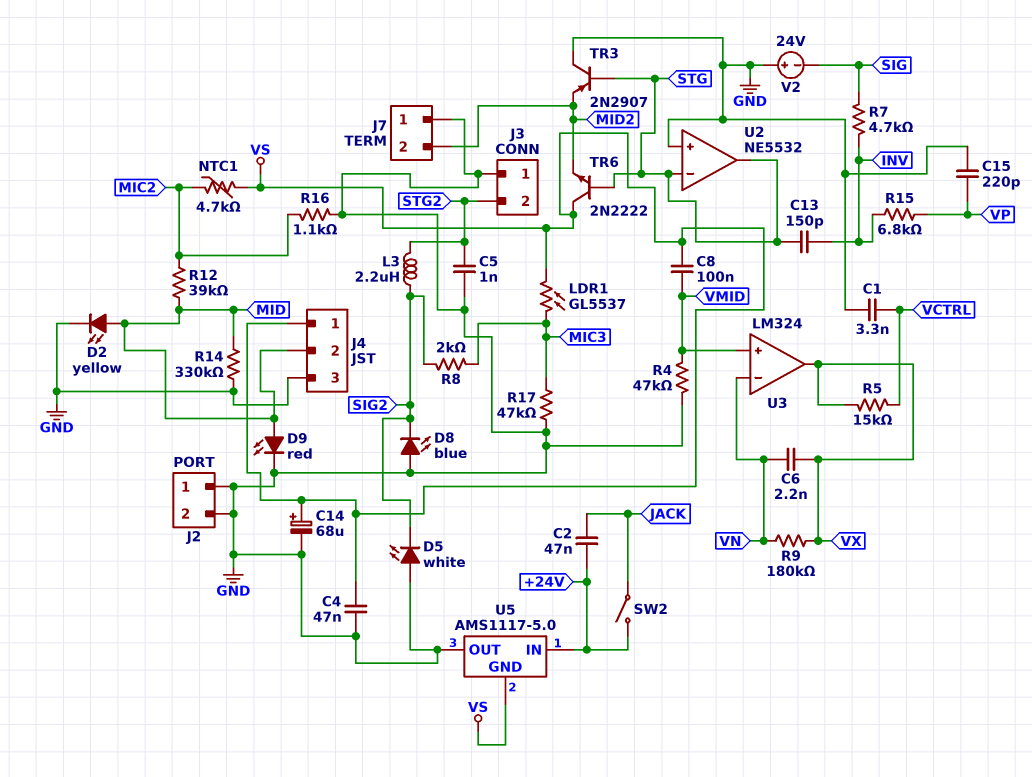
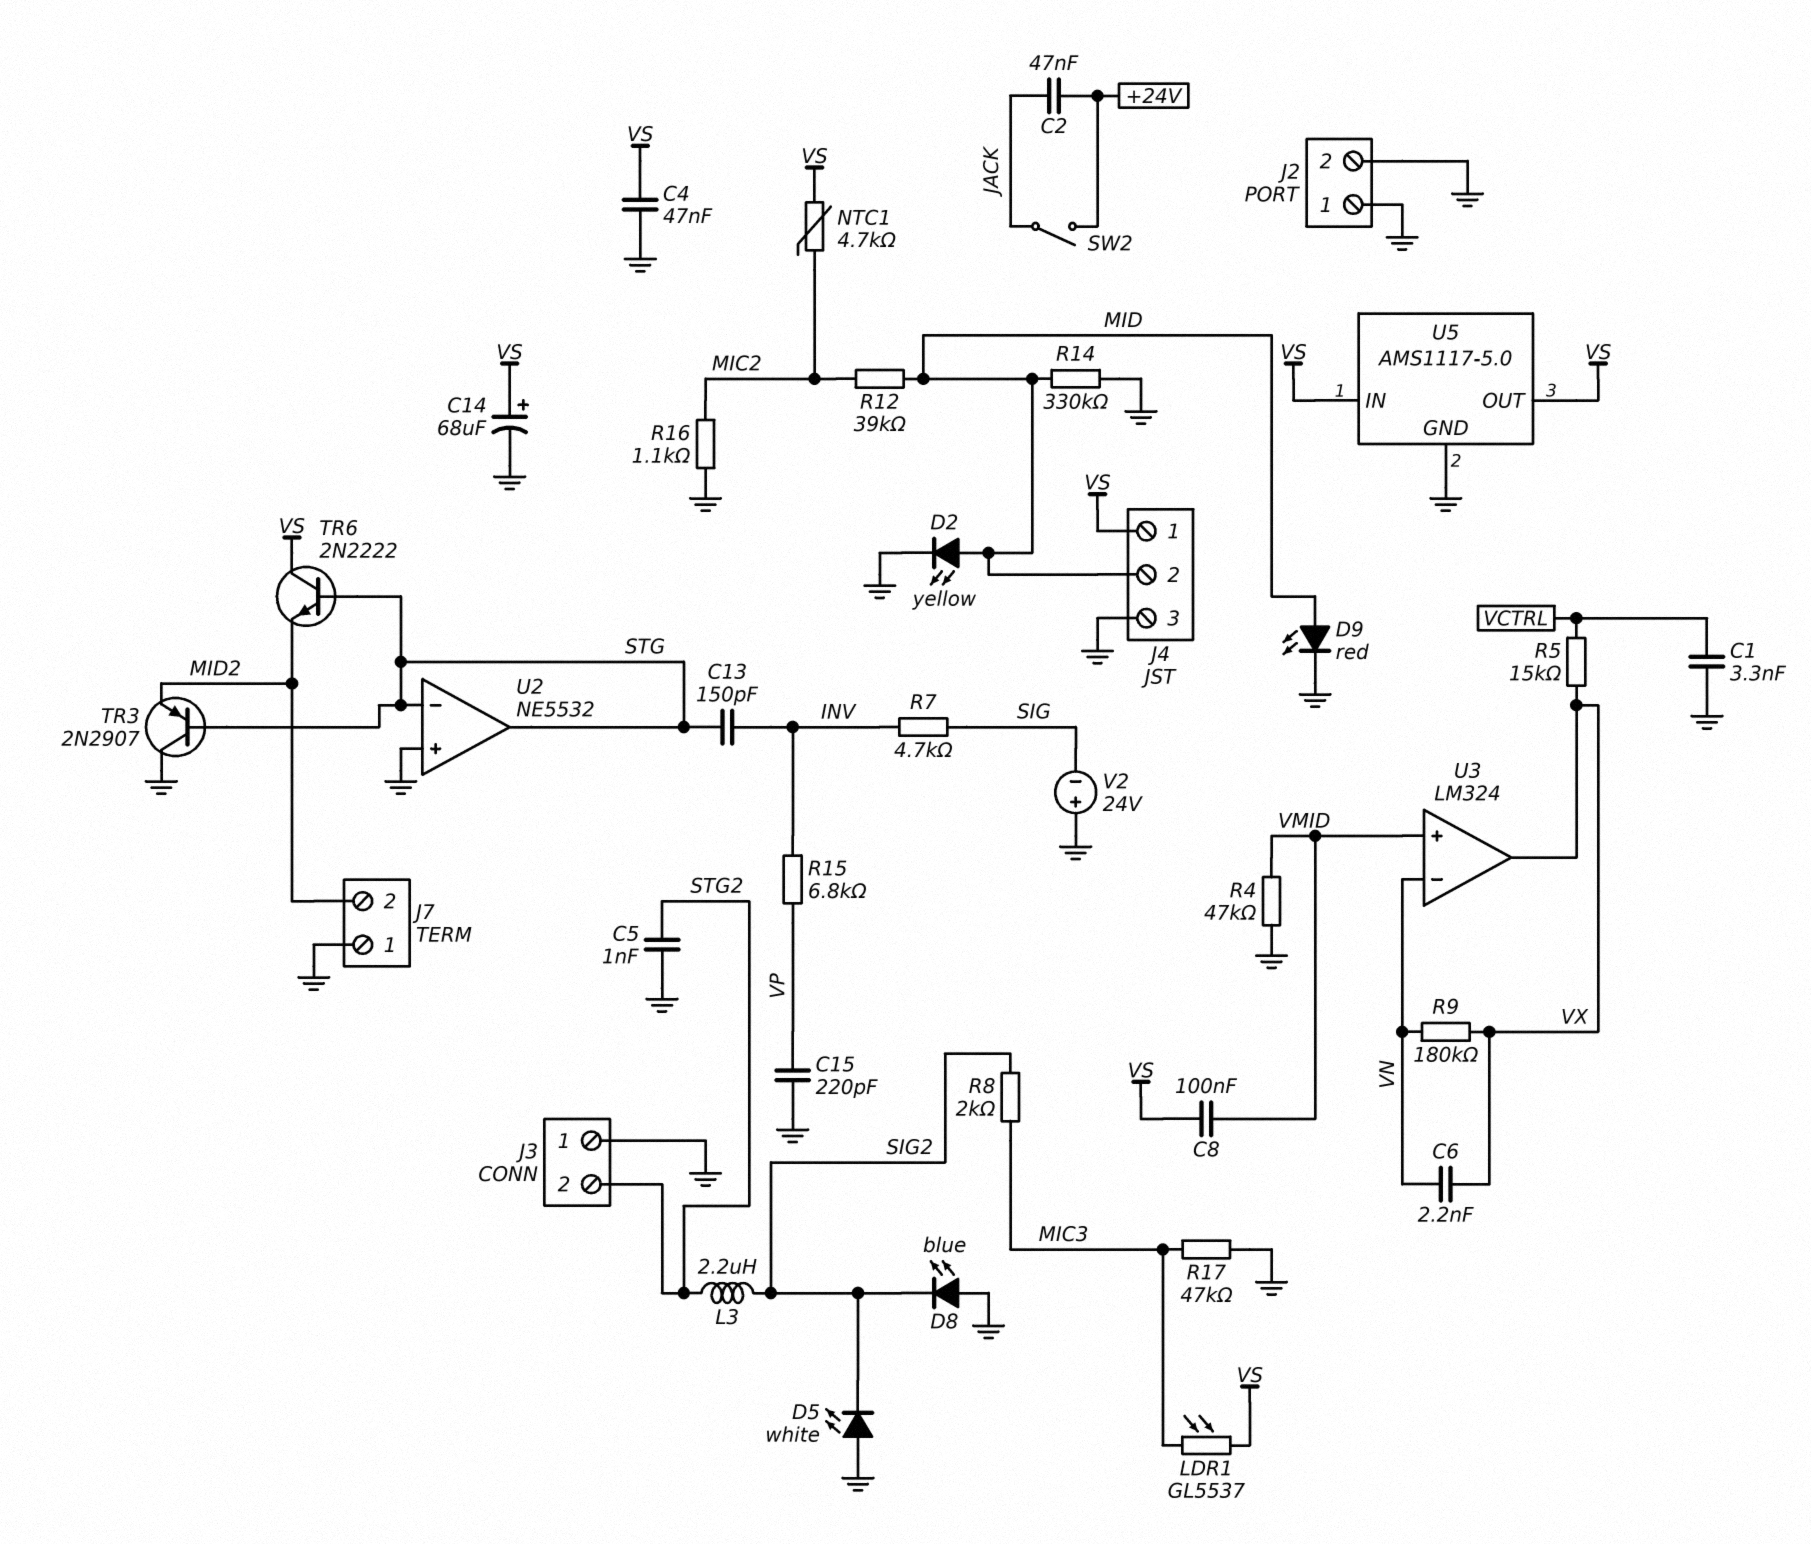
U5 pin GND: VS -> GND
U5 pin IN: +24V -> VS
U5 pin OUT: GND -> VS

